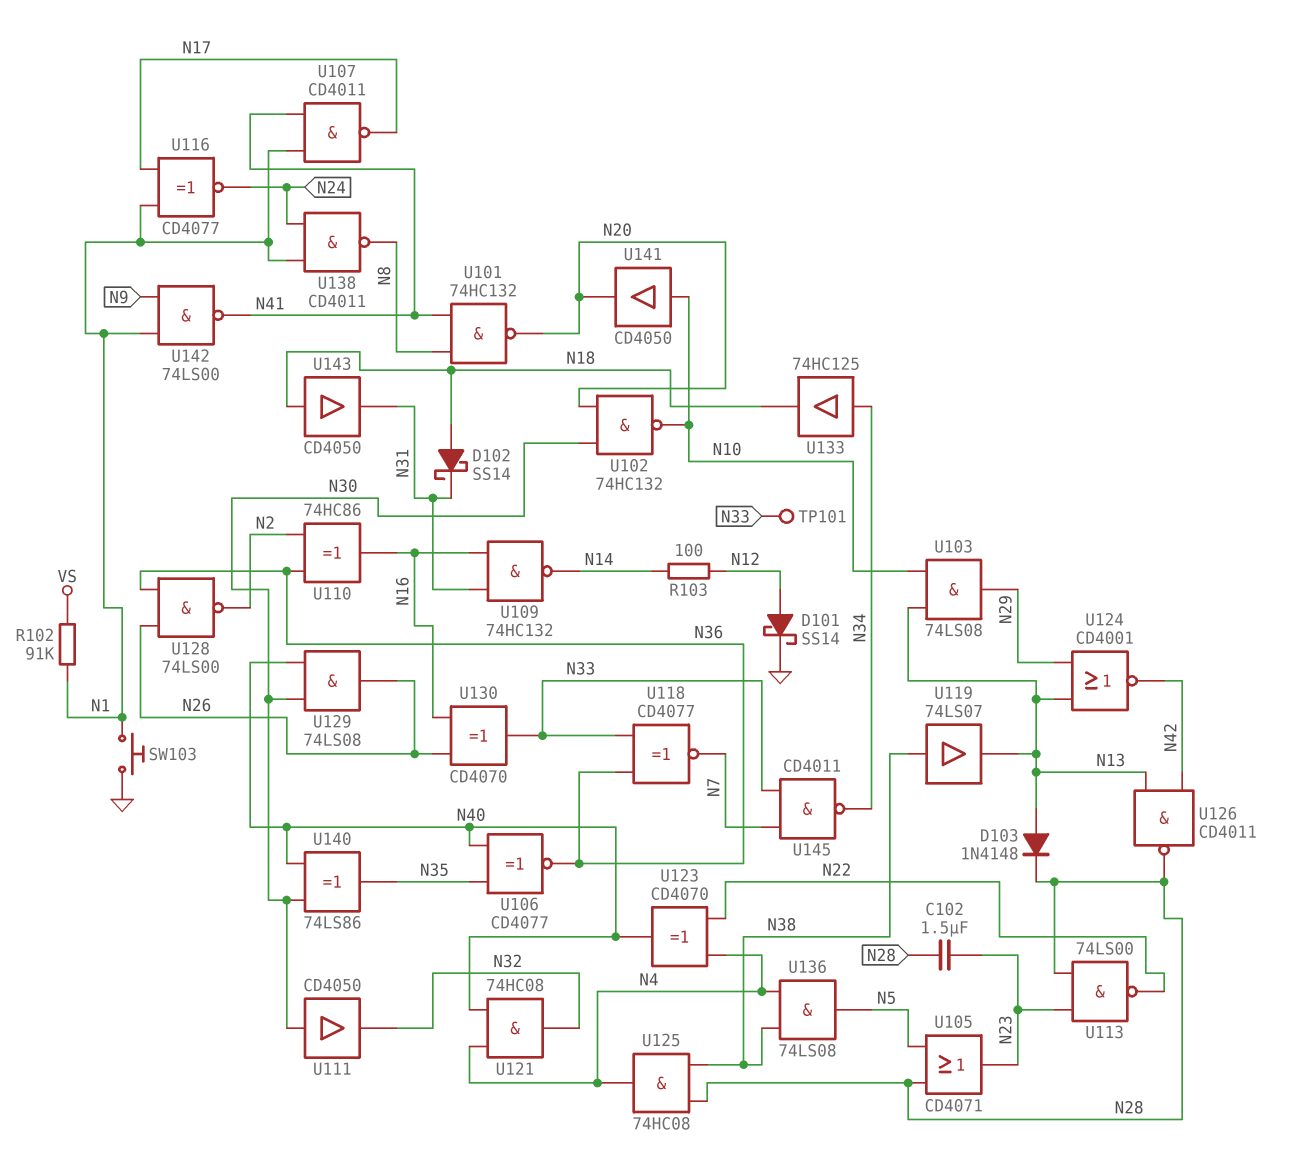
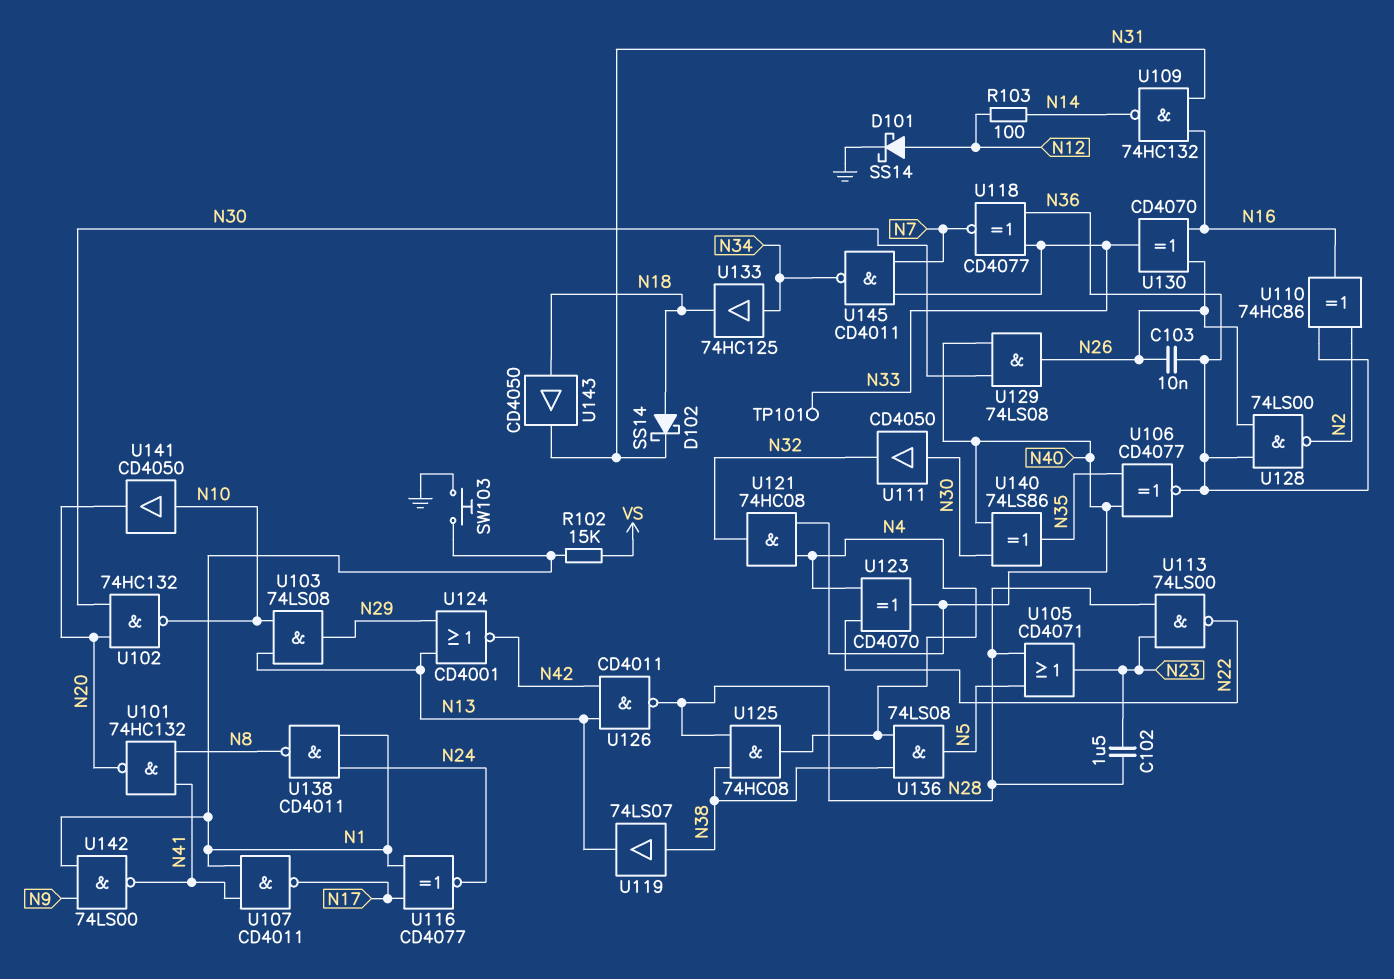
C103: none -> 10nF (N26, N36)
D103: diode 1N4148 (A N13, K N28) -> none
R102: 91k (N1, VS) -> 15k (N1, VS)

